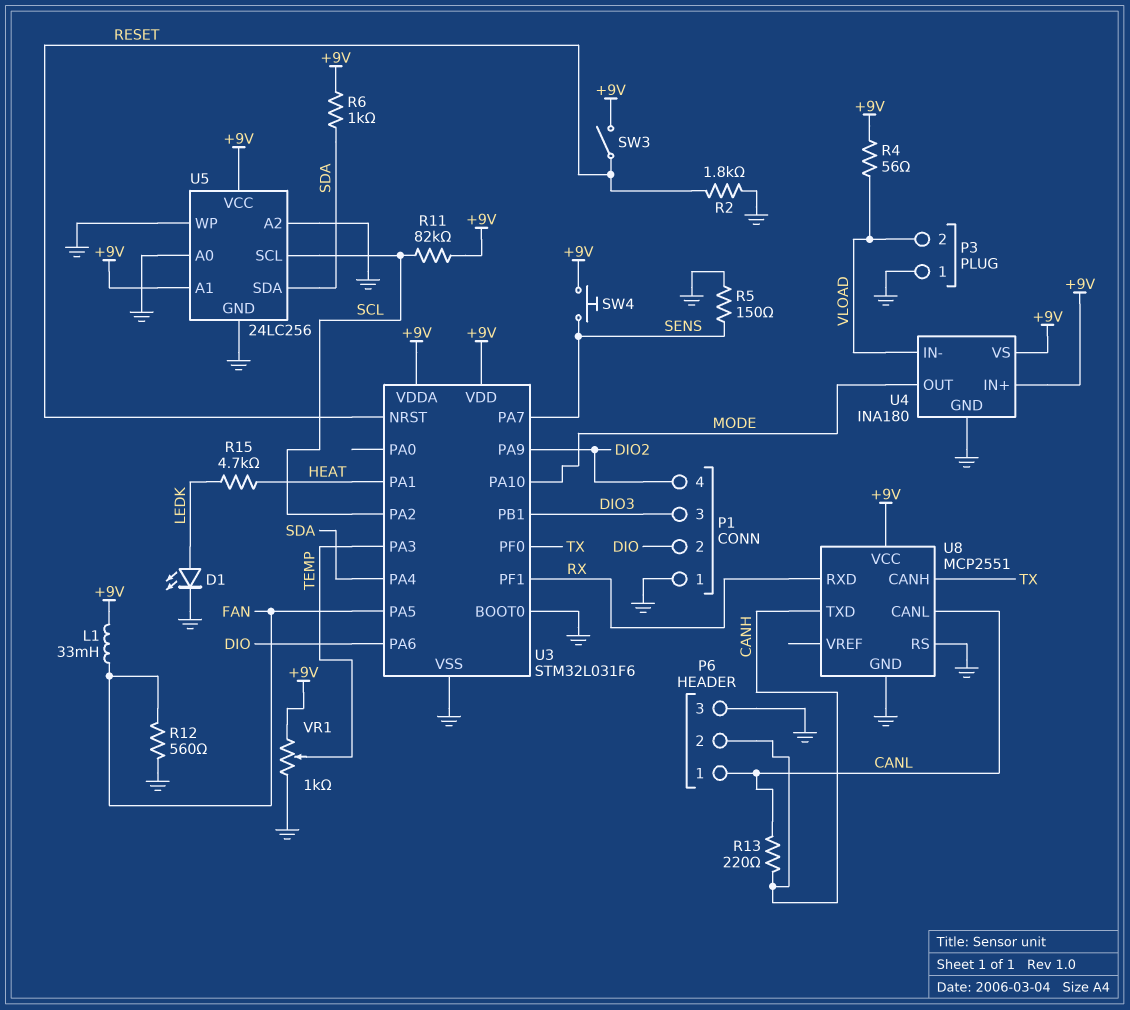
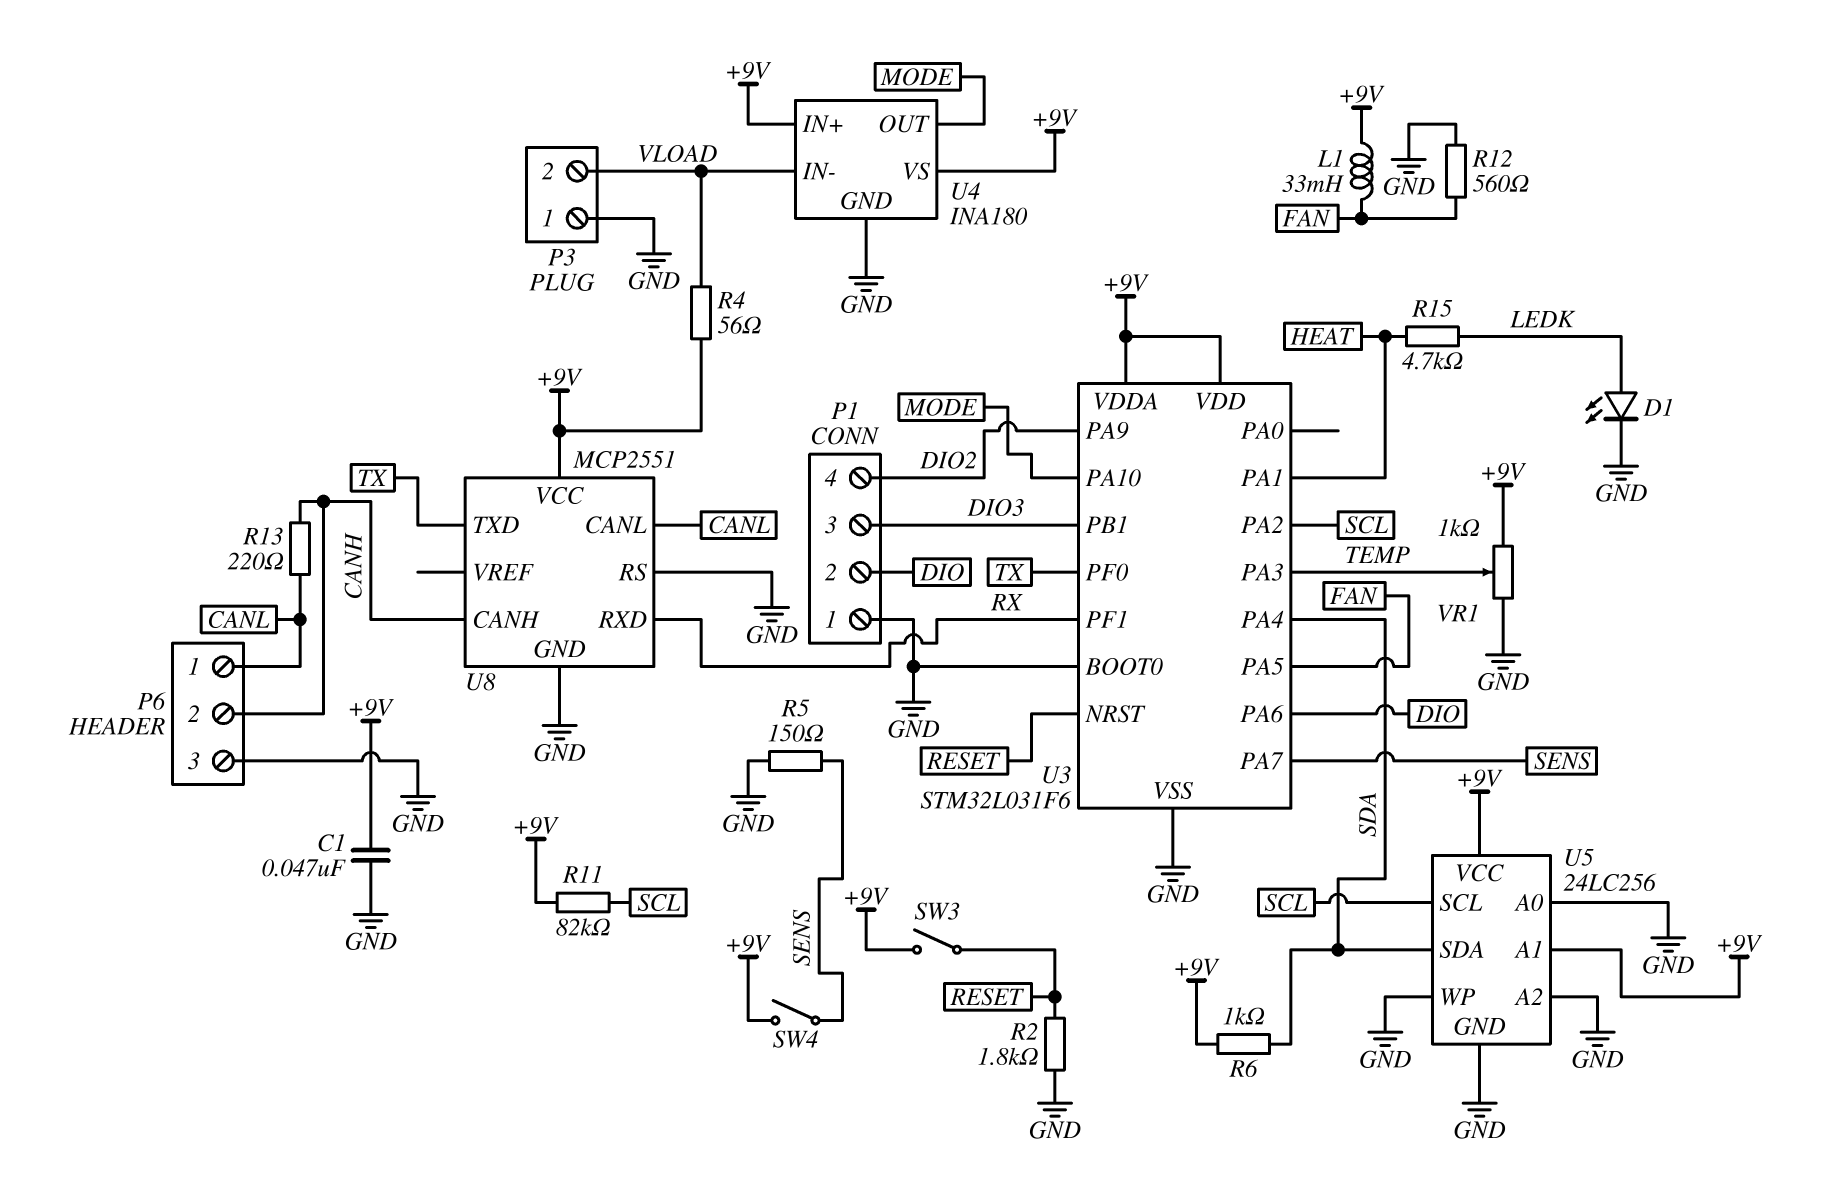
C1: none -> 47nF (+9V, GND)
SW4: button (+9V, SENS) -> switch (+9V, SENS)
U8 pin CANH: TX -> CANH
U8 pin TXD: CANH -> TX

